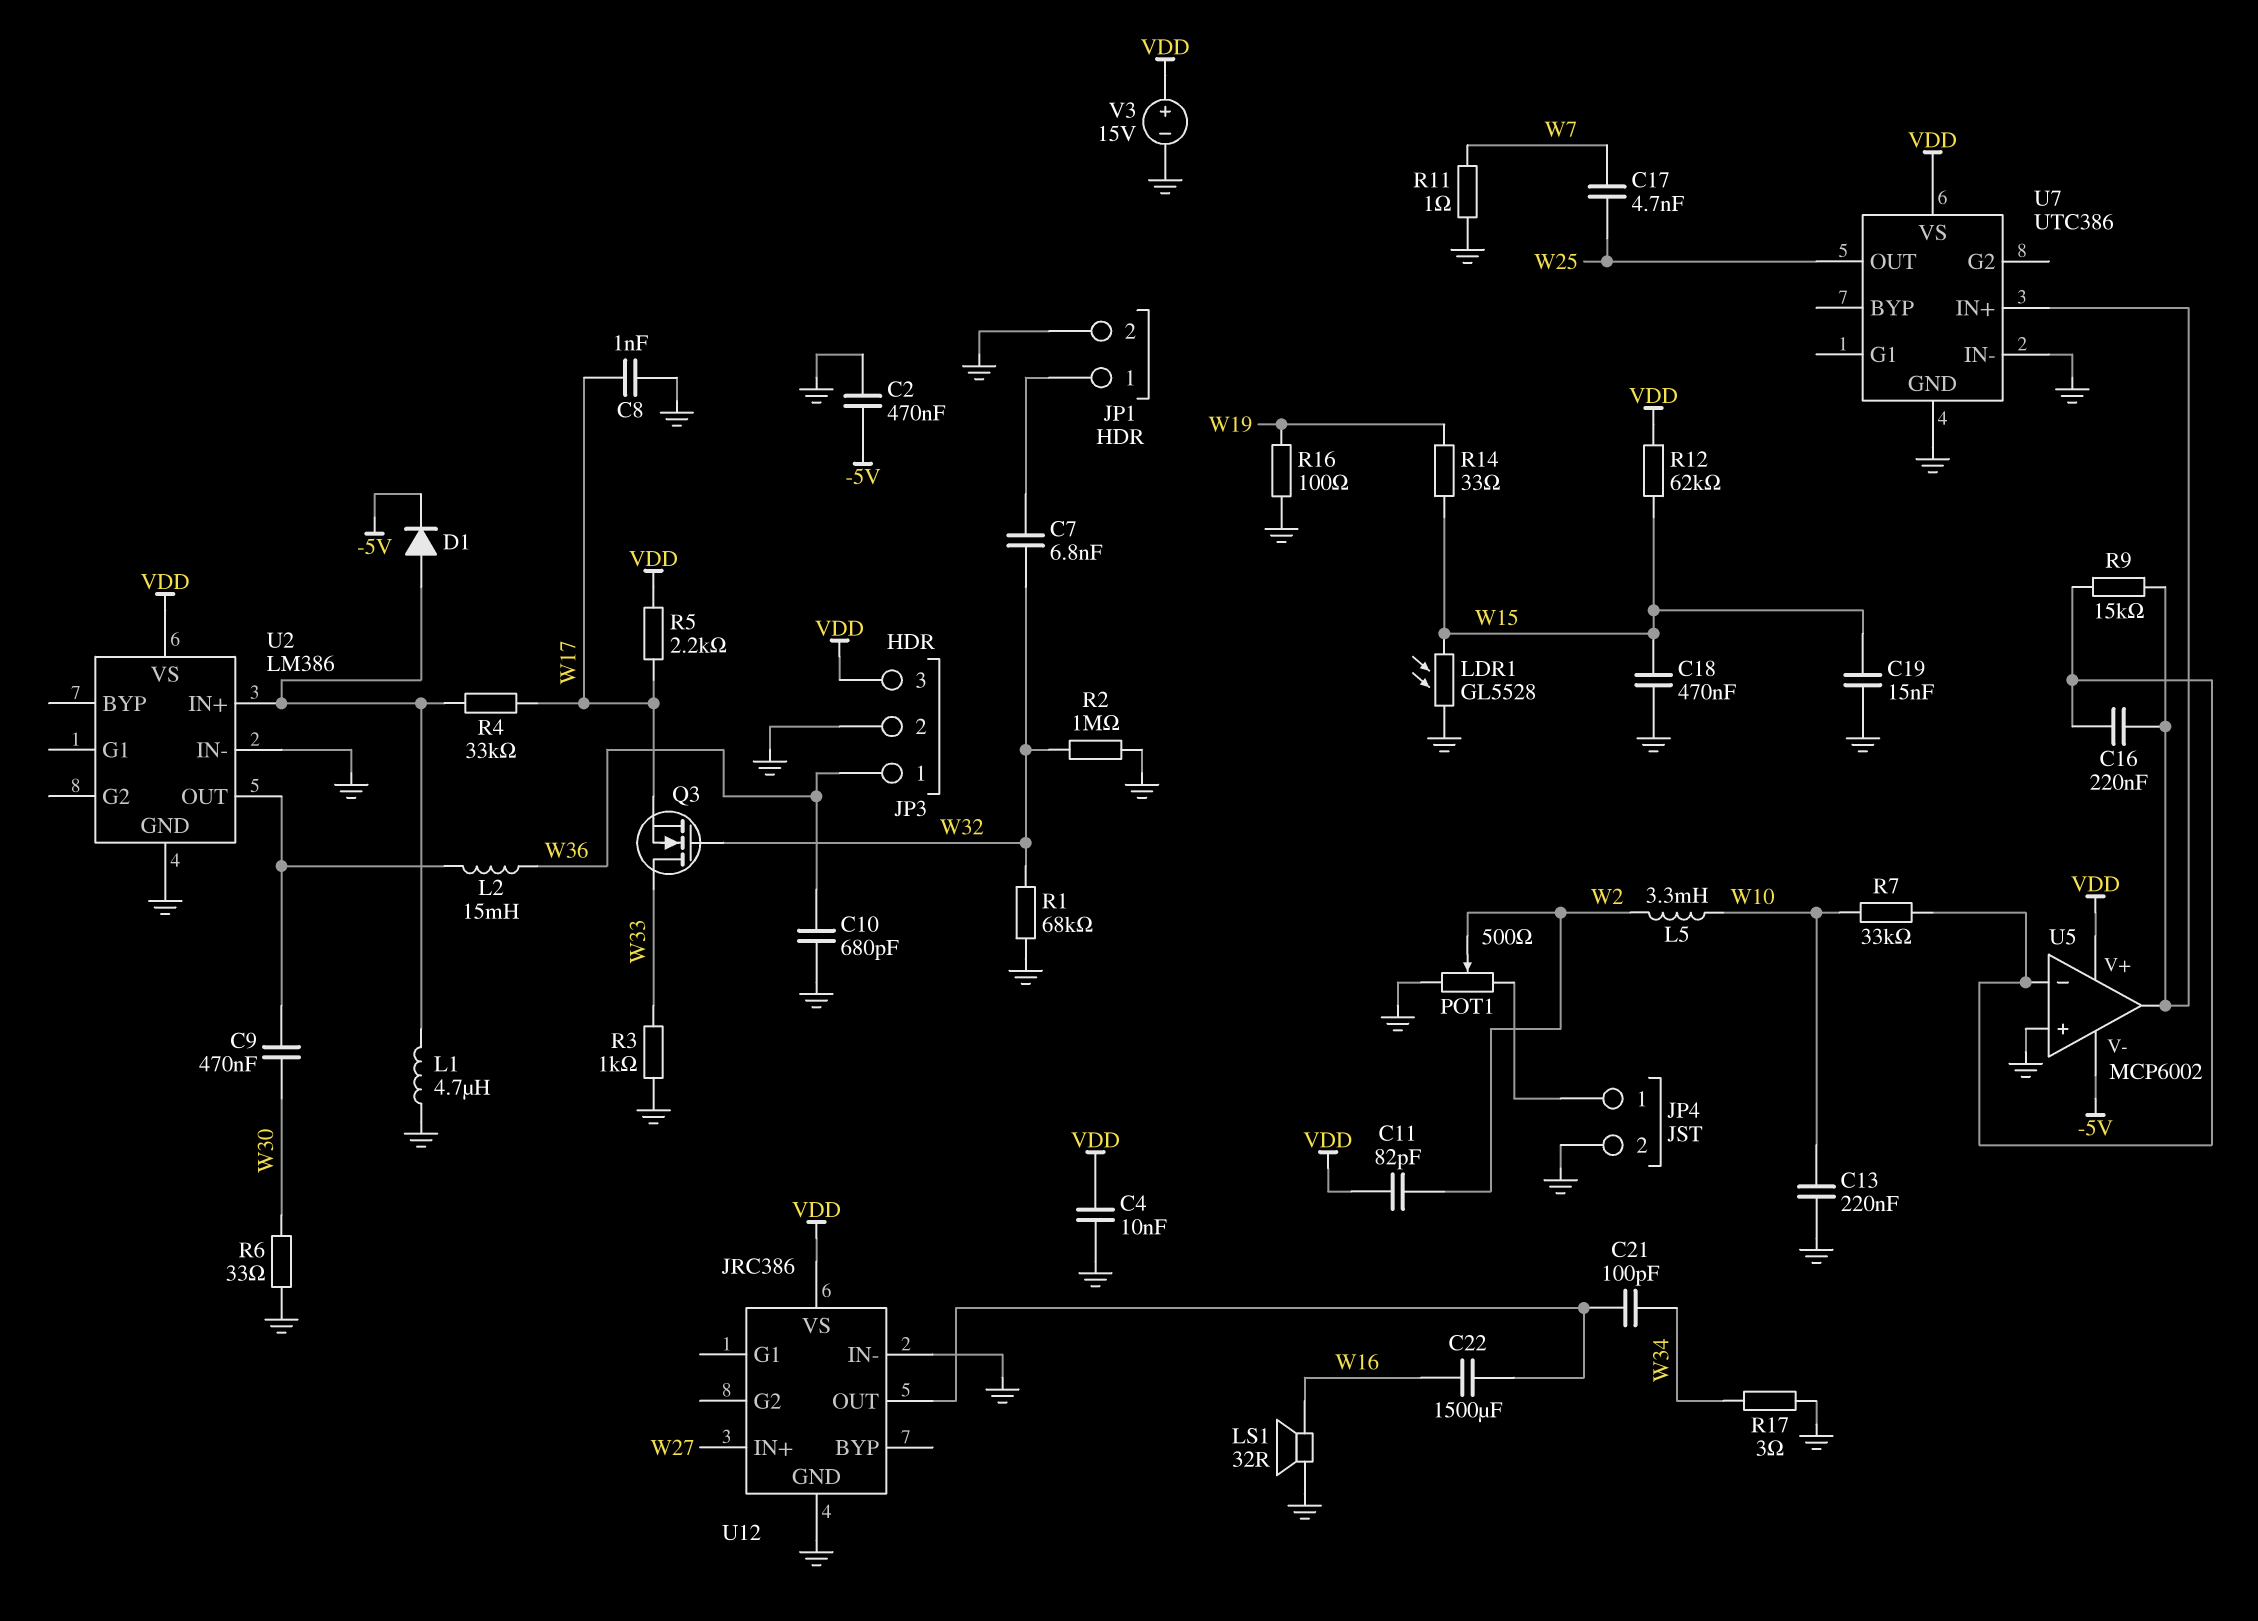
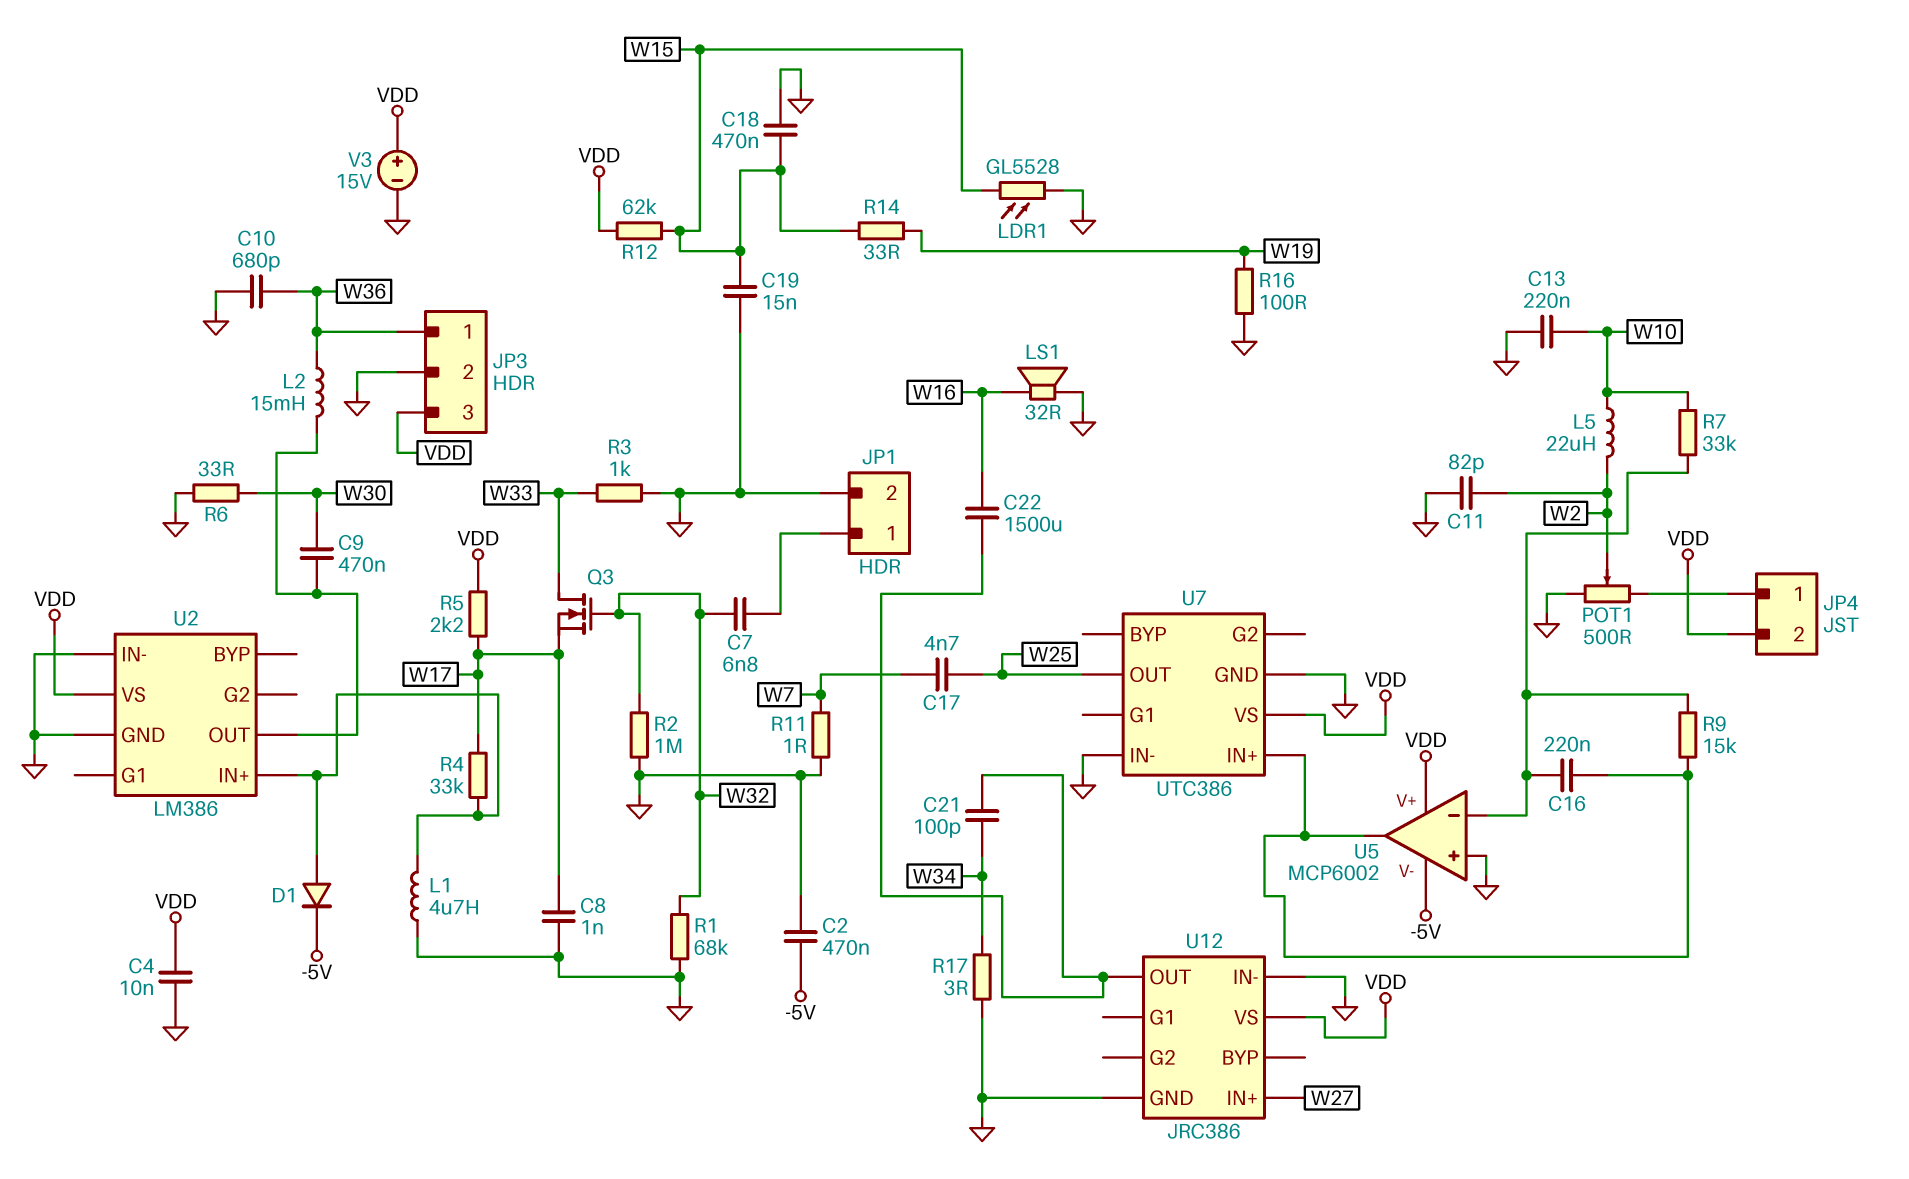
C11: 82pF (VDD, W2) -> 82pF (GND, W2)
JP4 pin 2: GND -> VDD
L5: 3.3mH (W2, W10) -> 22uH (W2, W10)

